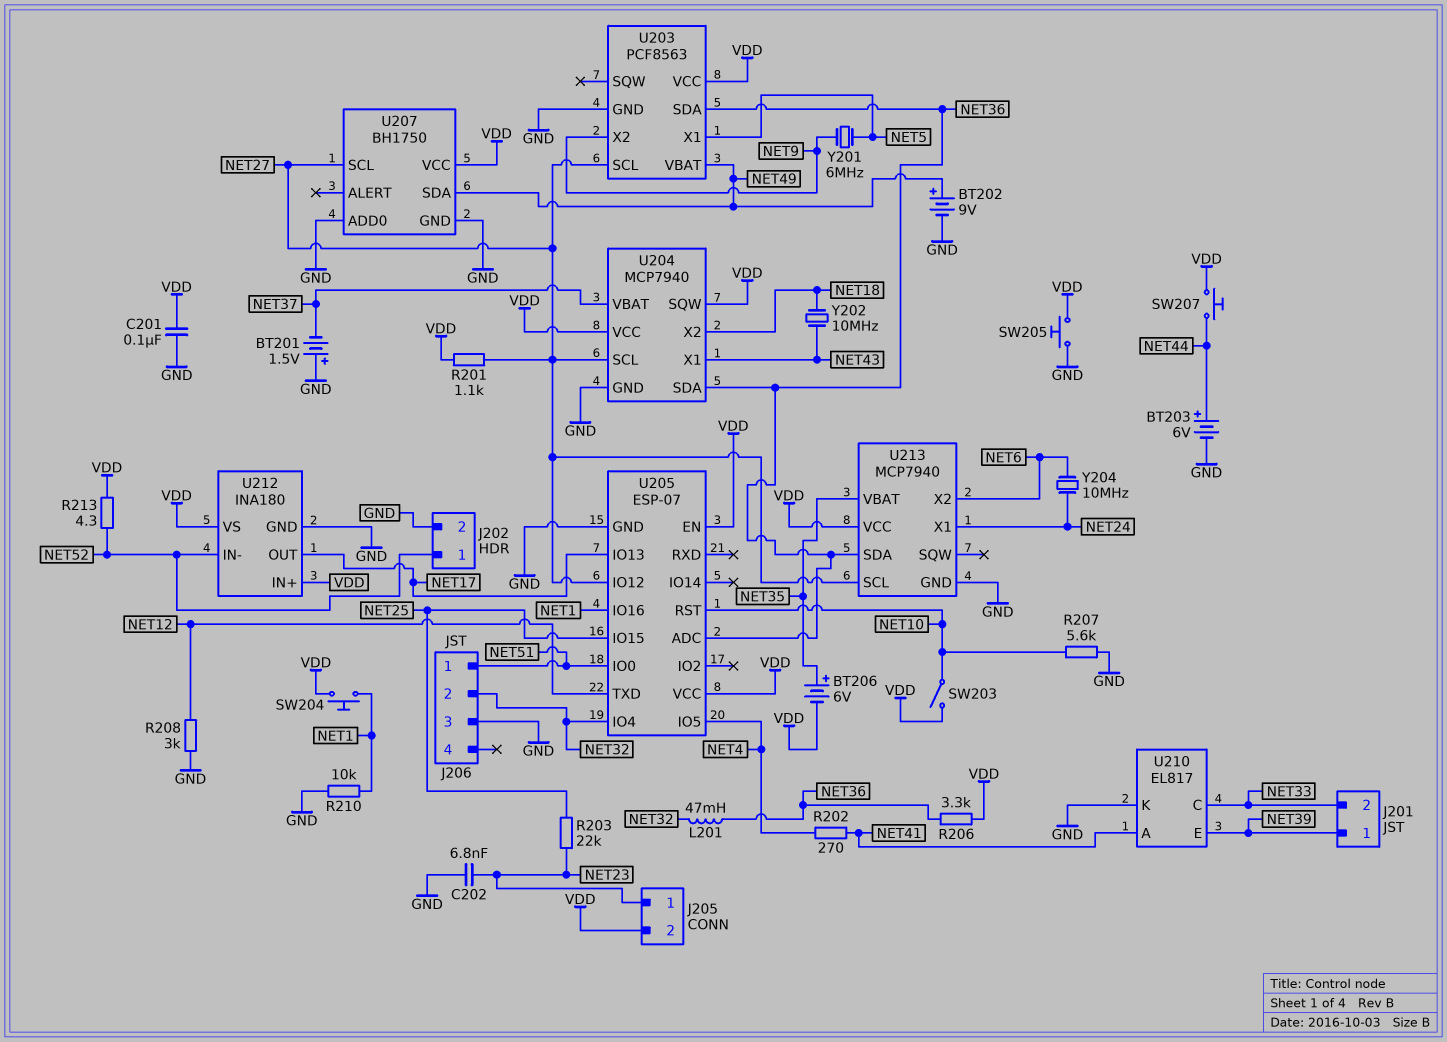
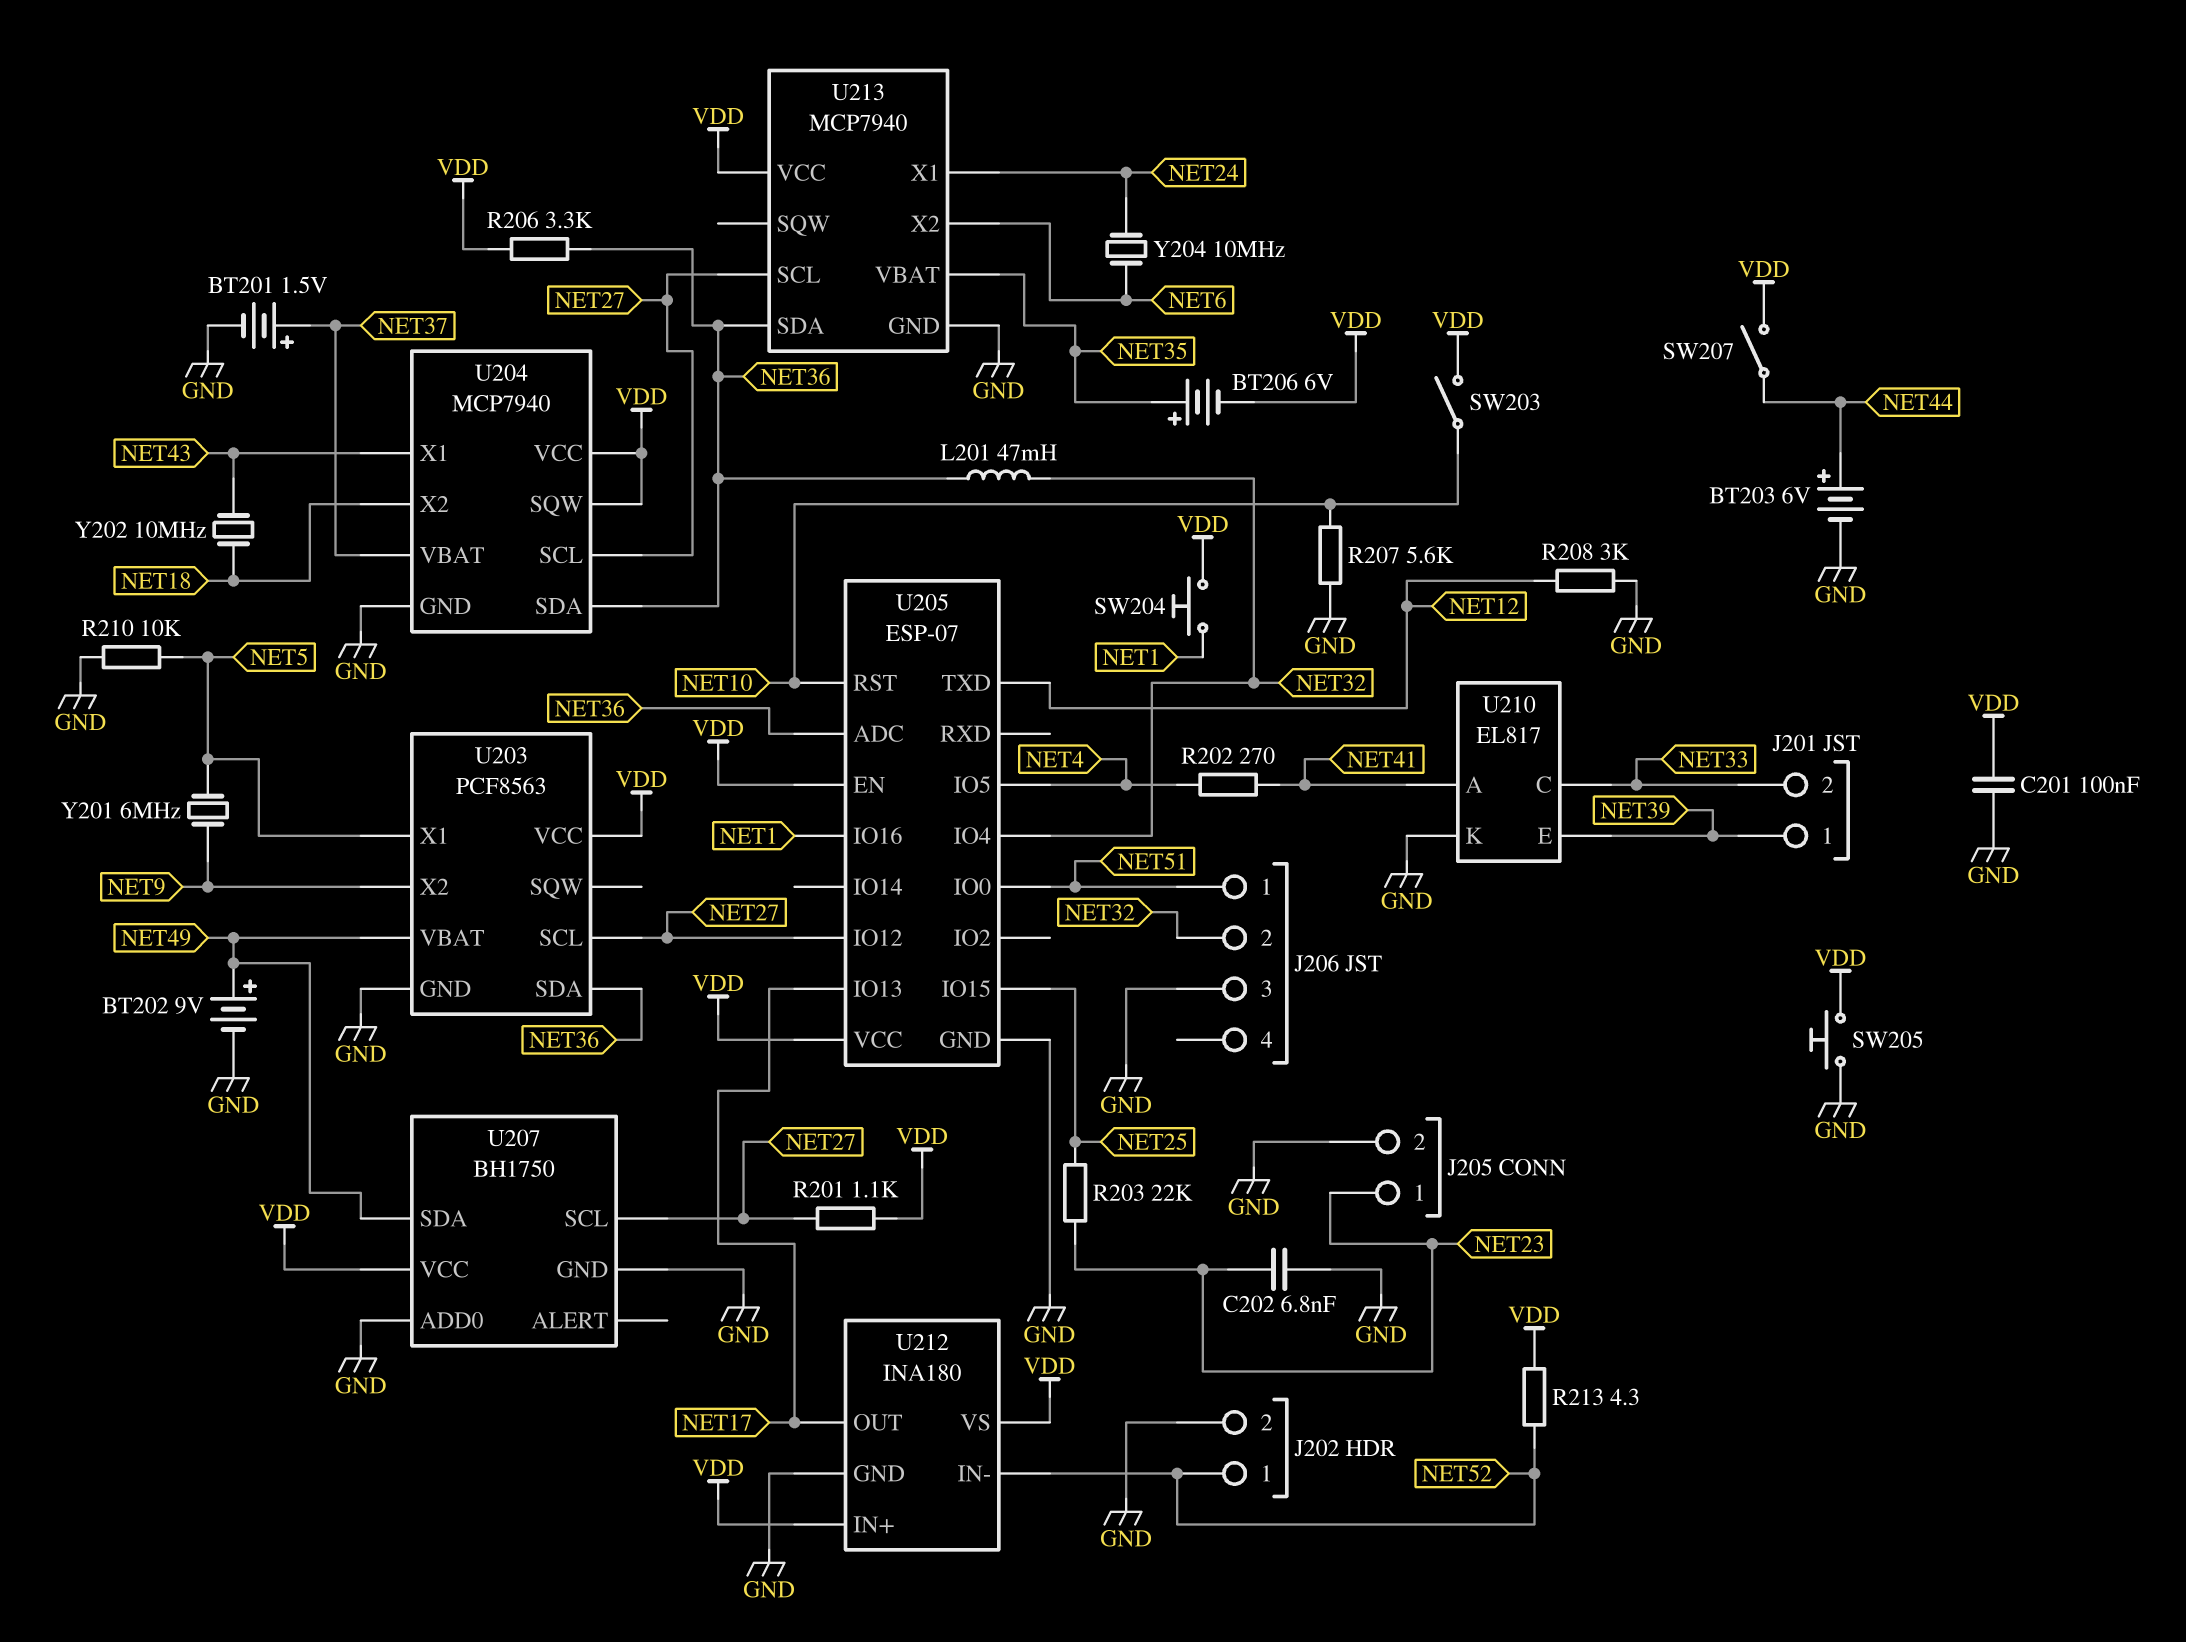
BT201: 1.5V (plus GND, minus NET37) -> 1.5V (plus NET37, minus GND)
J205 pin 2: VDD -> GND
R210: 10k (GND, NET1) -> 10k (GND, NET5)
SW207: button (NET44, VDD) -> switch (NET44, VDD)

